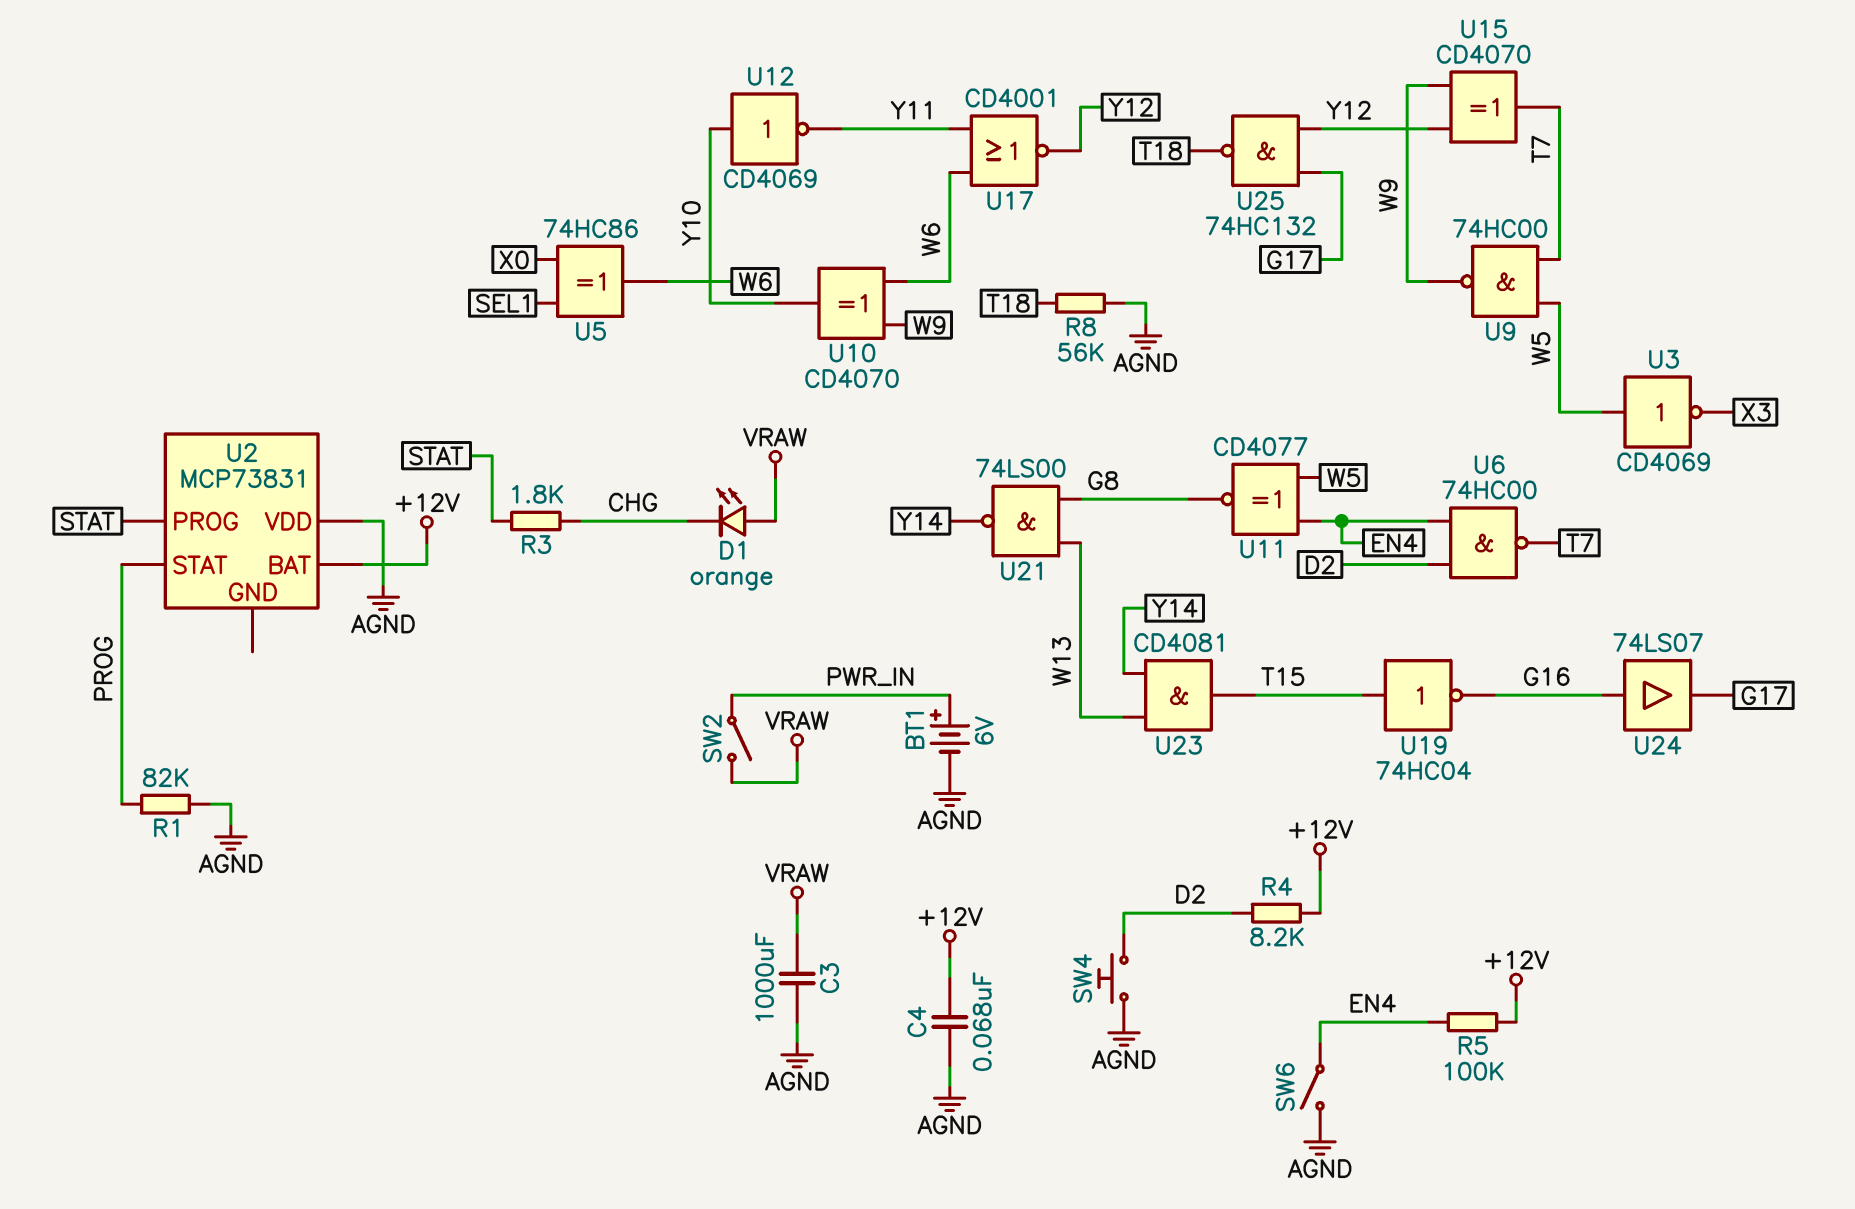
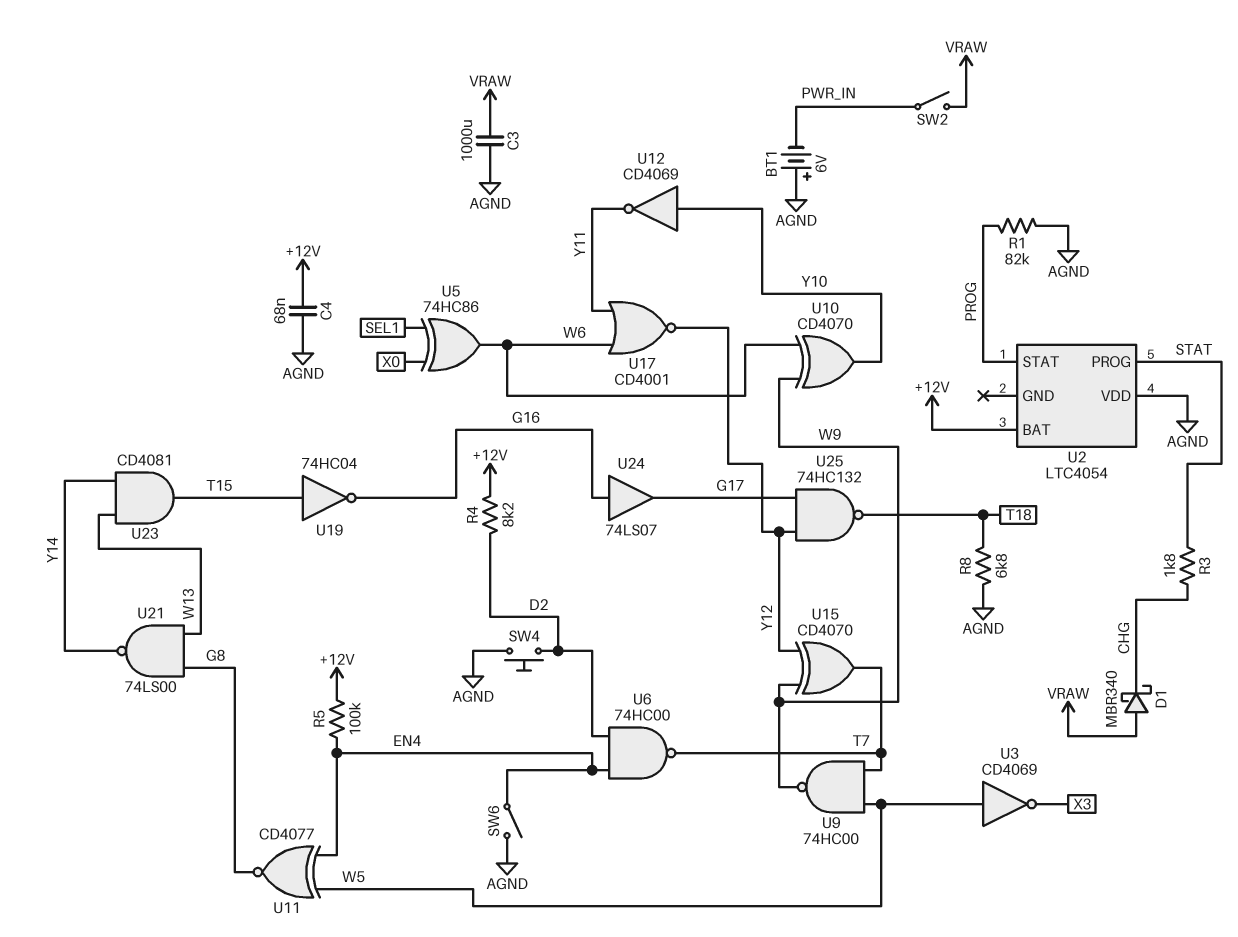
BT1: 6V (plus PWR_IN, minus AGND) -> 6V (plus AGND, minus PWR_IN)
D1: LED orange (A VRAW, K CHG) -> schottky MBR340 (A VRAW, K CHG)
R8: 56k (AGND, T18) -> 6.8k (AGND, T18)
U2: MCP73831 -> LTC4054

